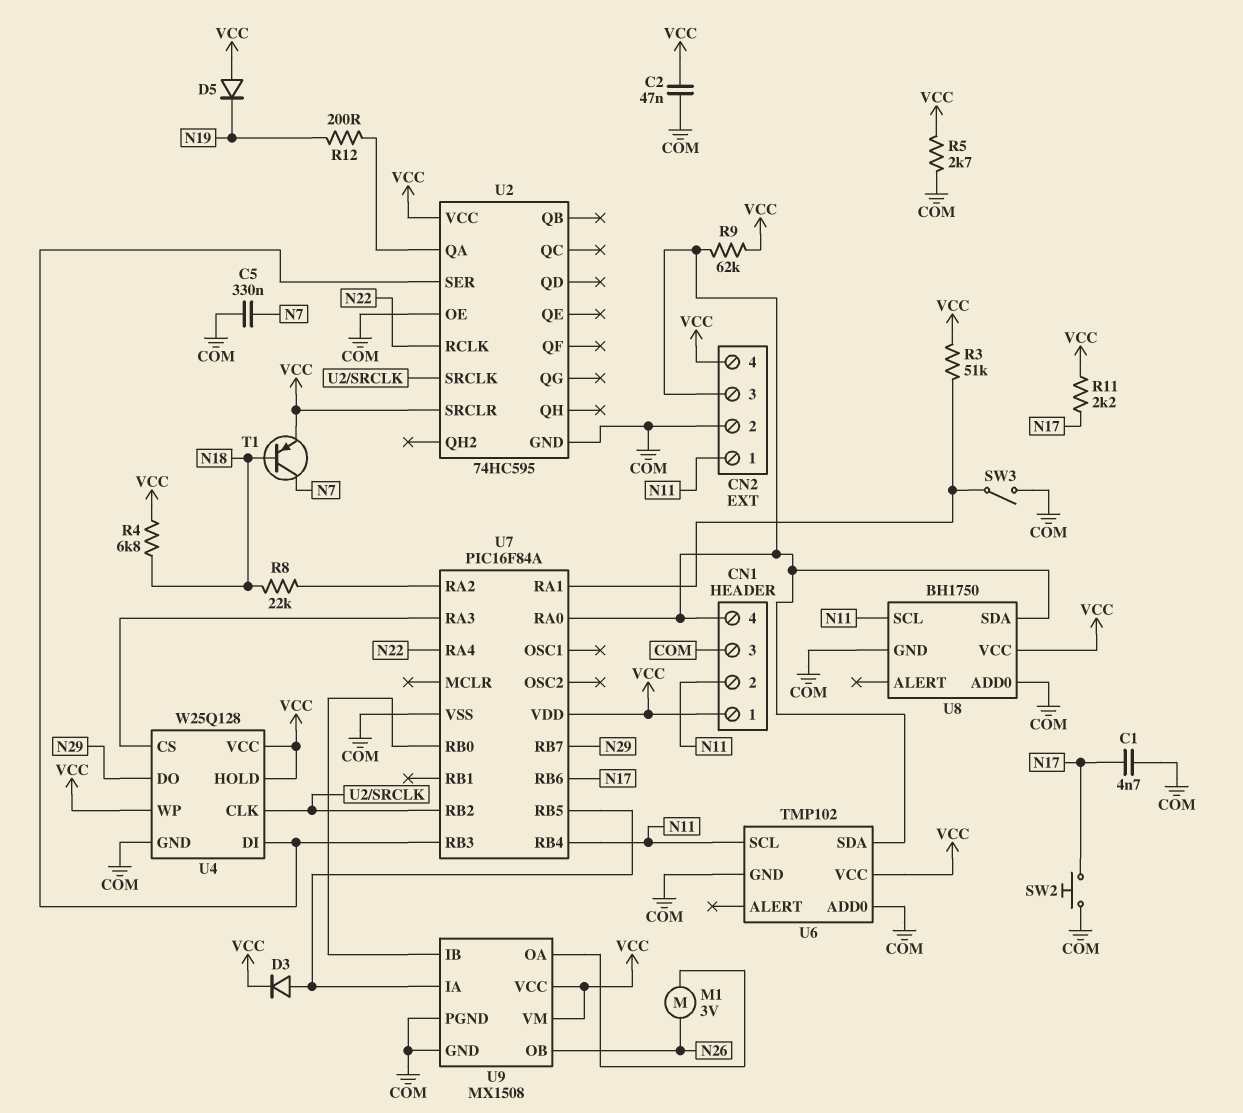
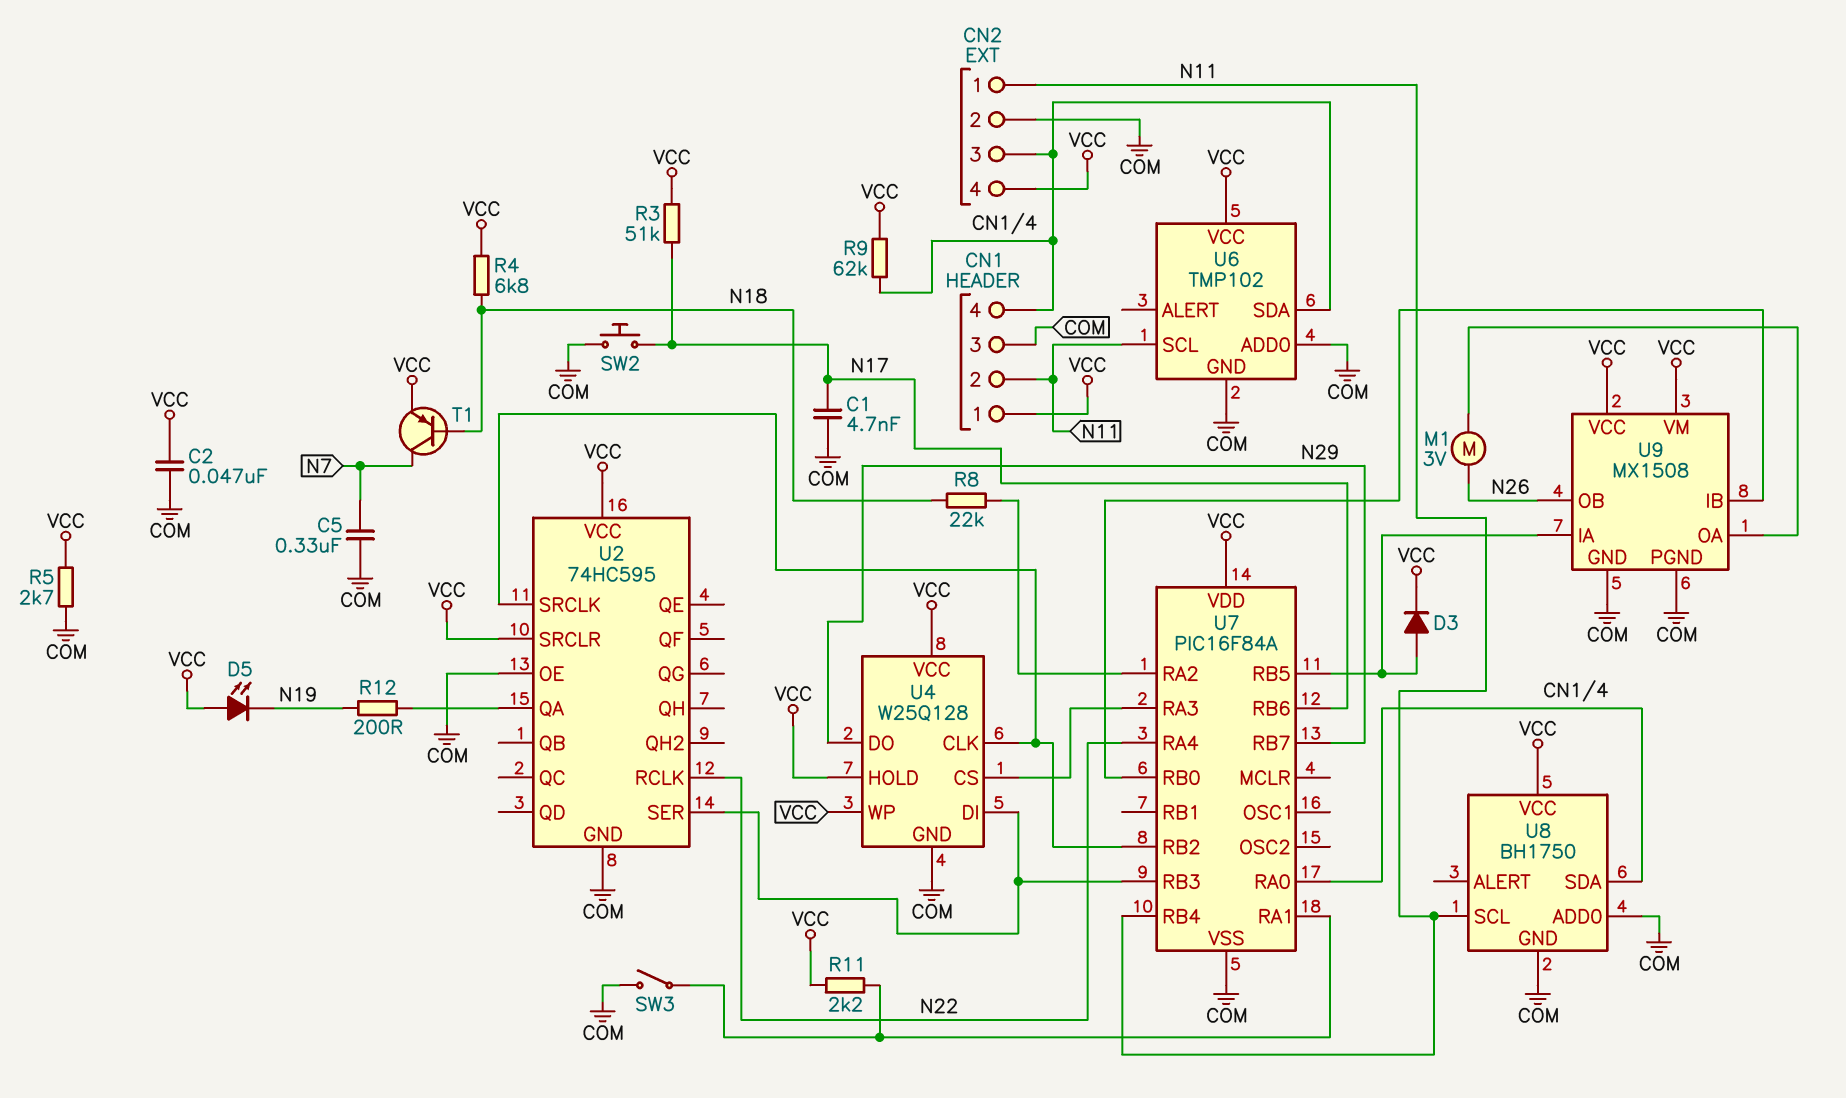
D5: diode (A VCC, K N19) -> LED (A VCC, K N19)
R3: 51k (U7/RA1, VCC) -> 51k (N17, VCC)
R11: 2.2k (N17, VCC) -> 2.2k (U7/RA1, VCC)

